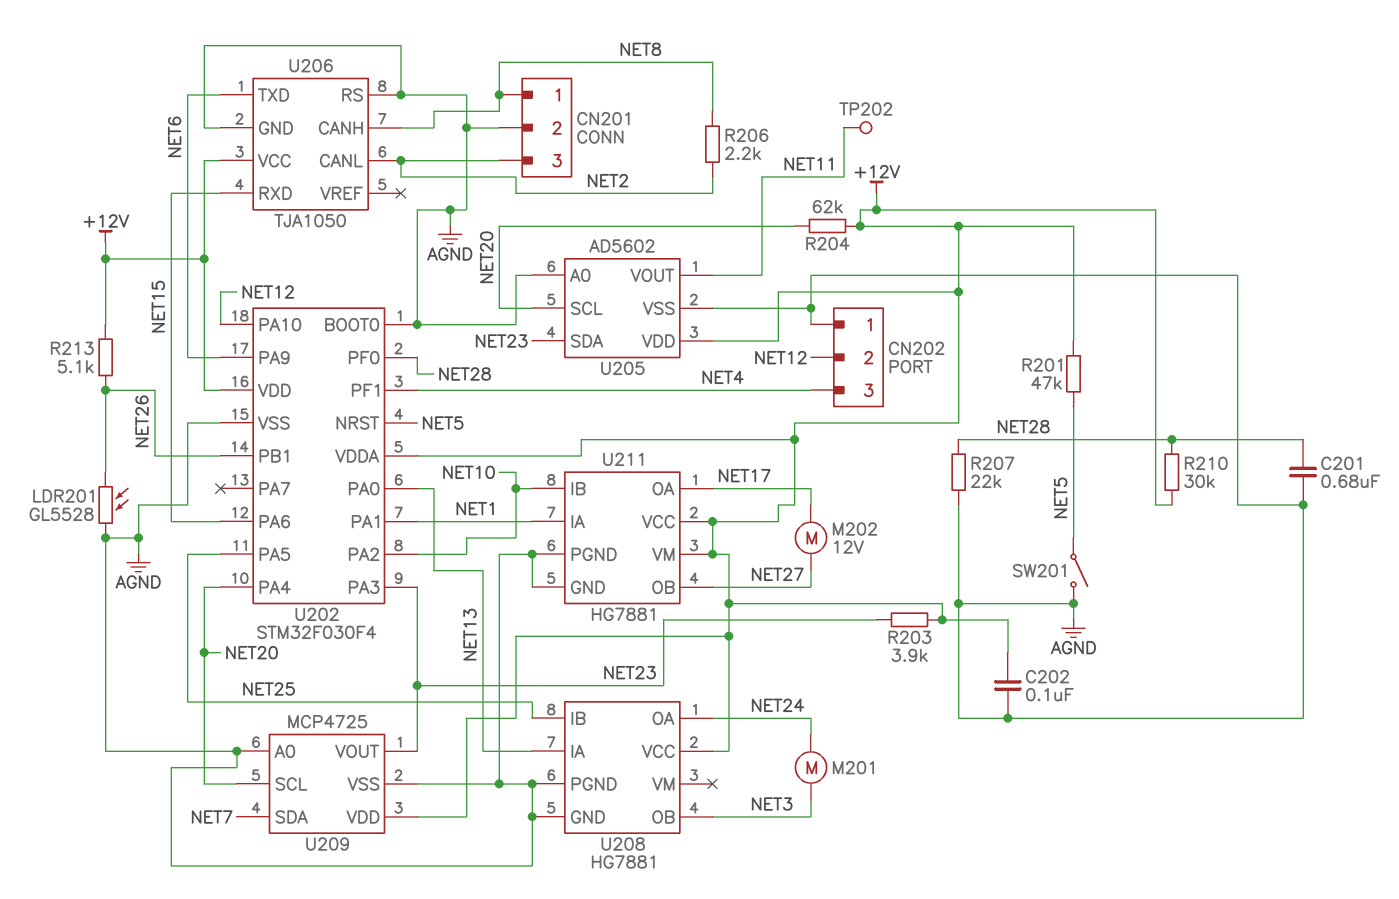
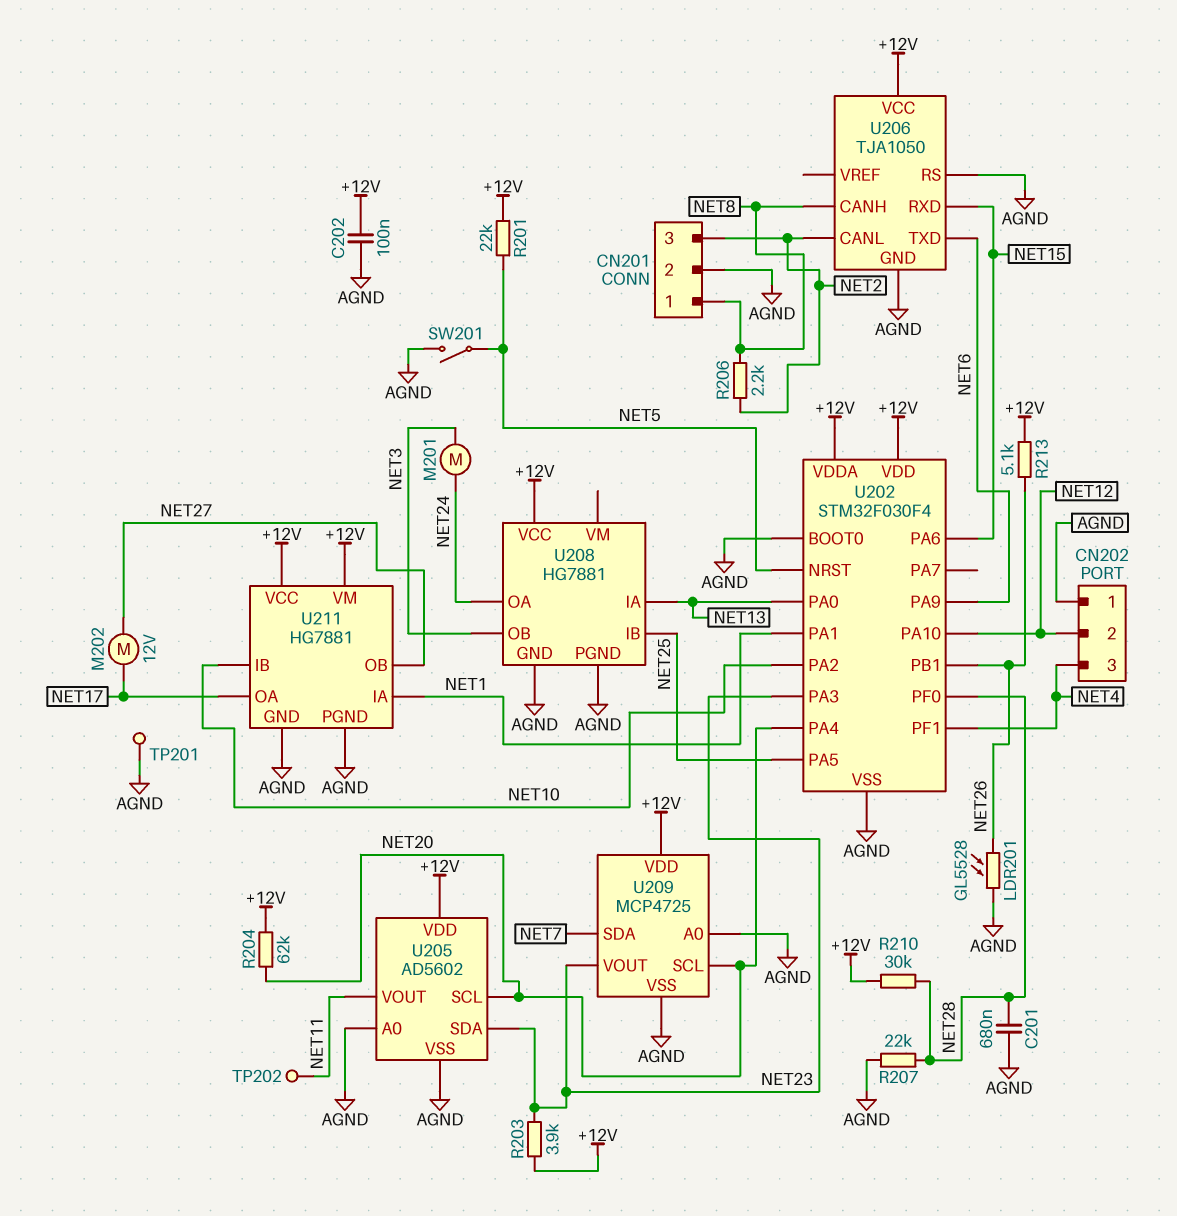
R201: 47k (+12V, NET5) -> 22k (+12V, NET5)
TP201: none -> test point (AGND)

